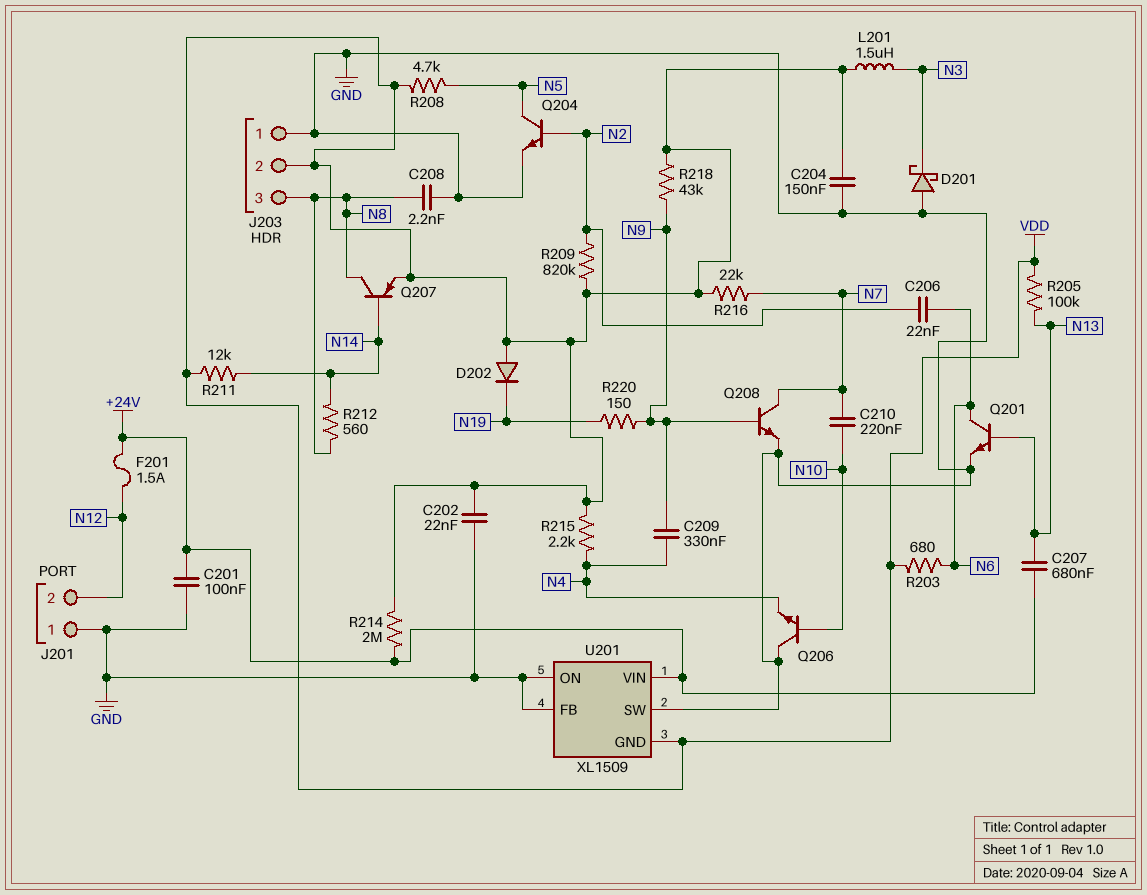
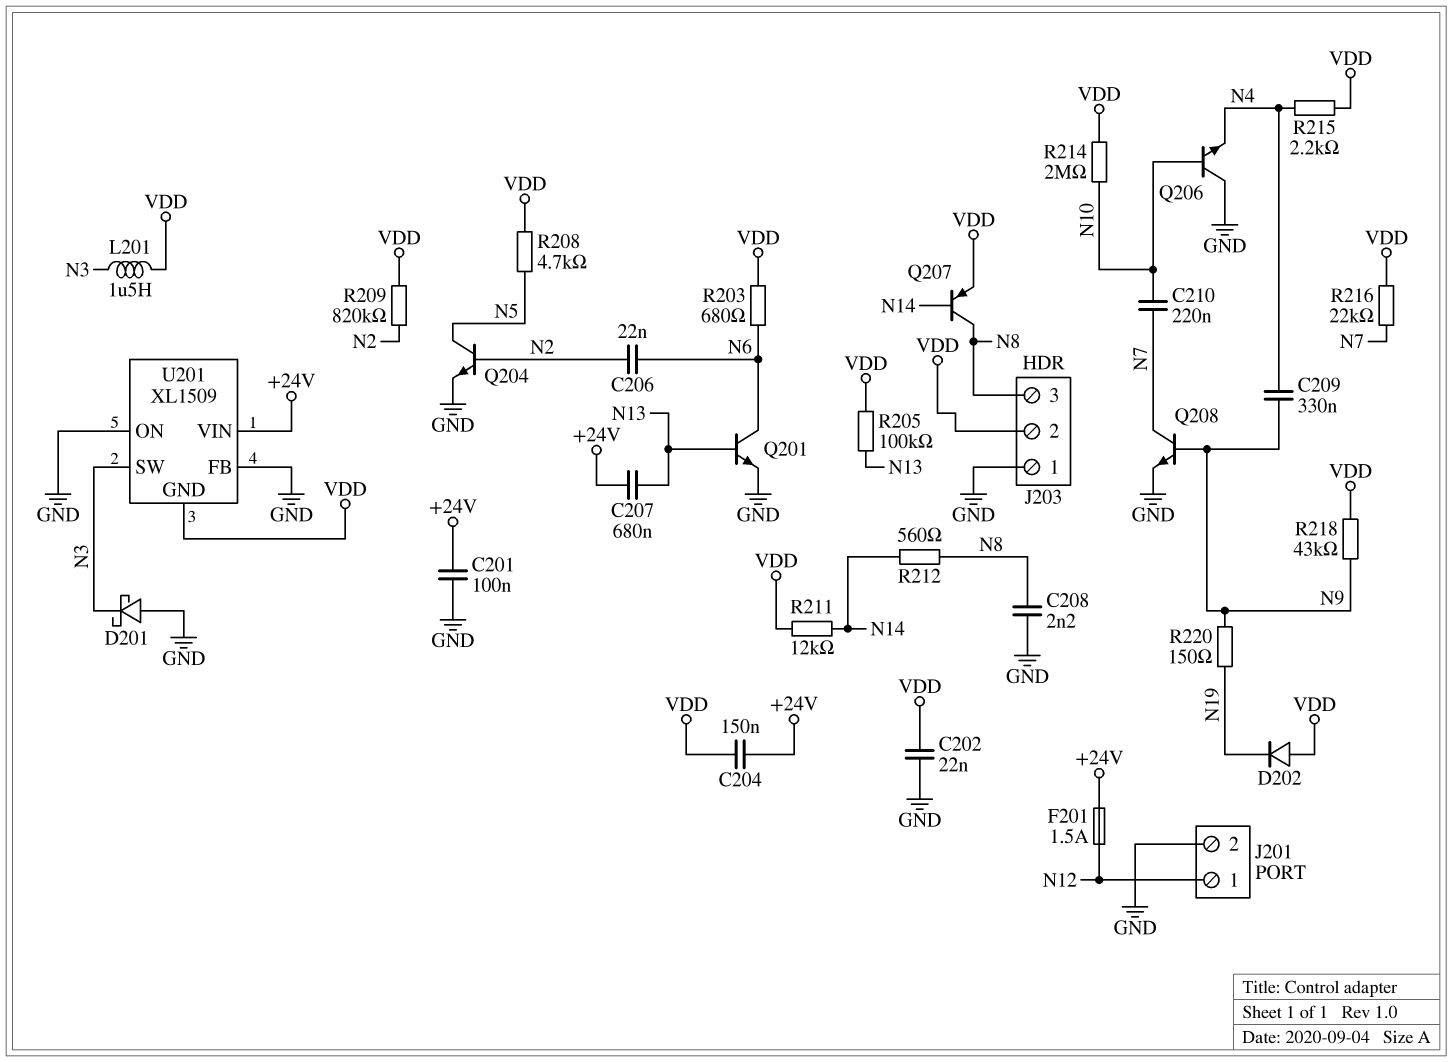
C204: 150nF (GND, VDD) -> 150nF (+24V, VDD)
J201 pin 1: GND -> N12
J201 pin 2: N12 -> GND
R214: 2M (+24V, VDD) -> 2M (N10, VDD)
U201 pin SW: GND -> N3

